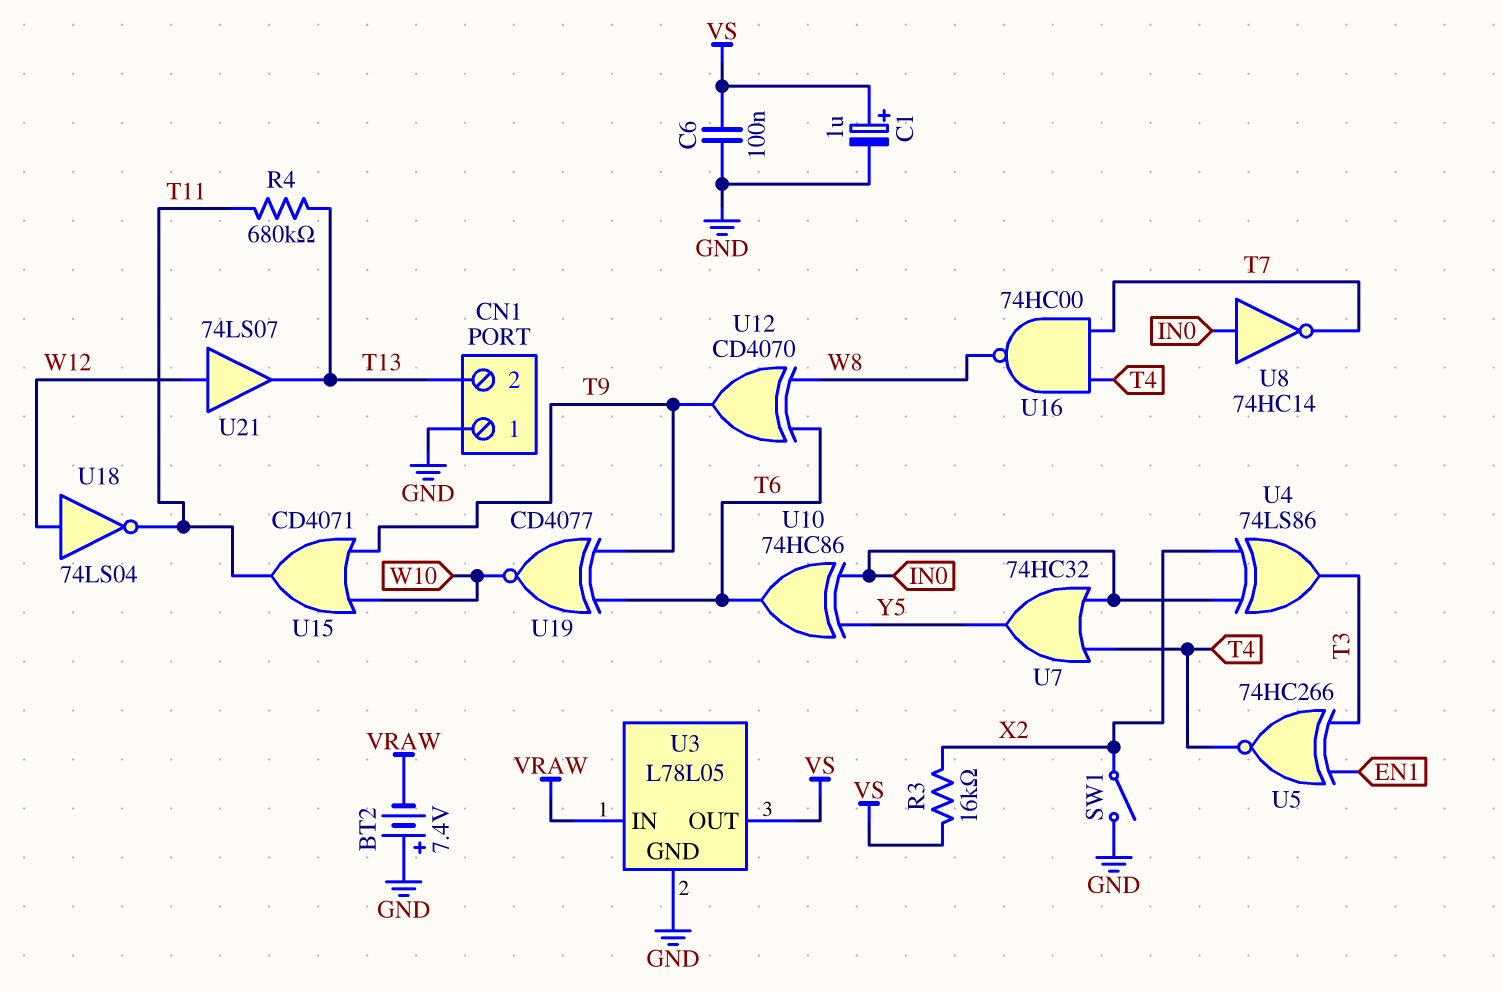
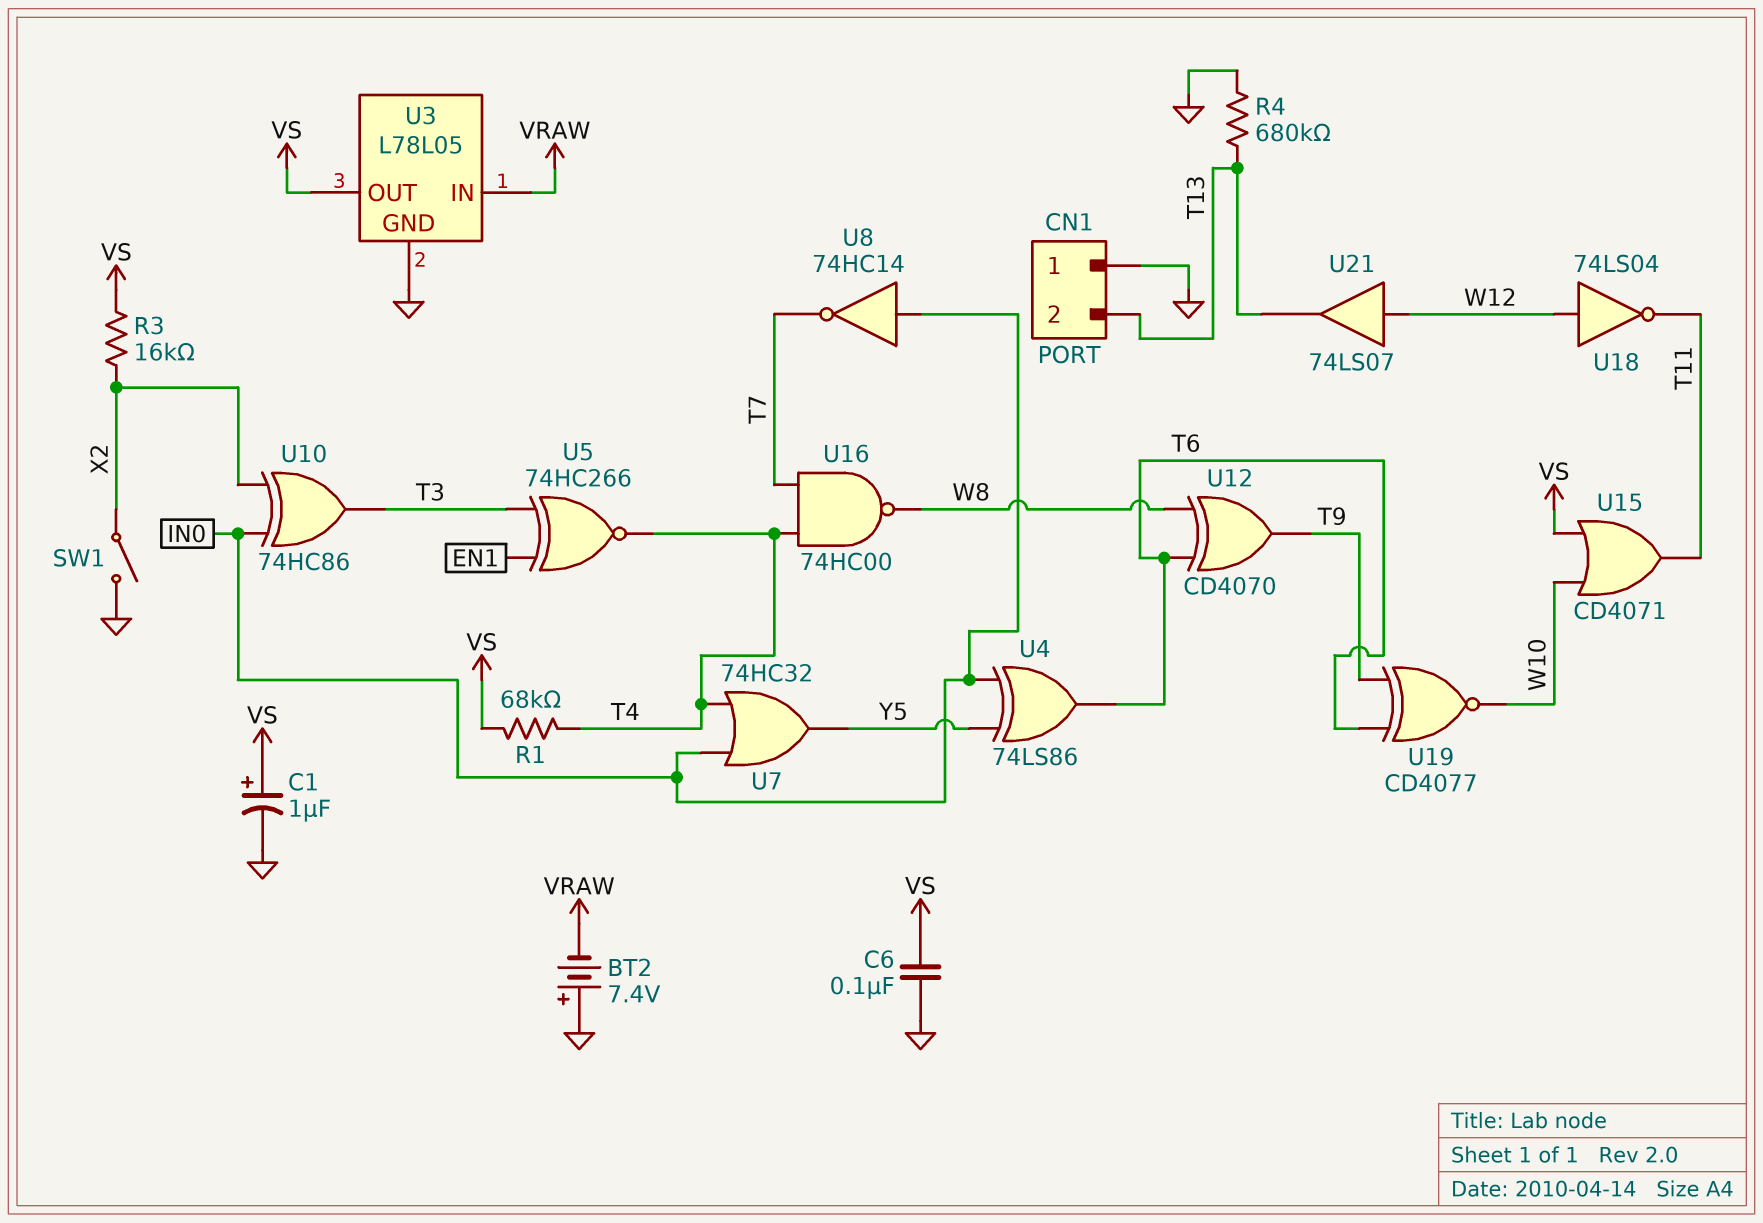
R1: none -> 68k (T4, VS)
R4: 680k (T11, T13) -> 680k (GND, T13)
U4: XOR 74LS86 (in IN0, in X2, out T3) -> XOR 74LS86 (in IN0, in Y5, out T6)
U10: XOR 74HC86 (in IN0, in Y5, out T6) -> XOR 74HC86 (in IN0, in X2, out T3)
U15: OR CD4071 (in T9, in W10, out T11) -> OR CD4071 (in VS, in W10, out T11)

